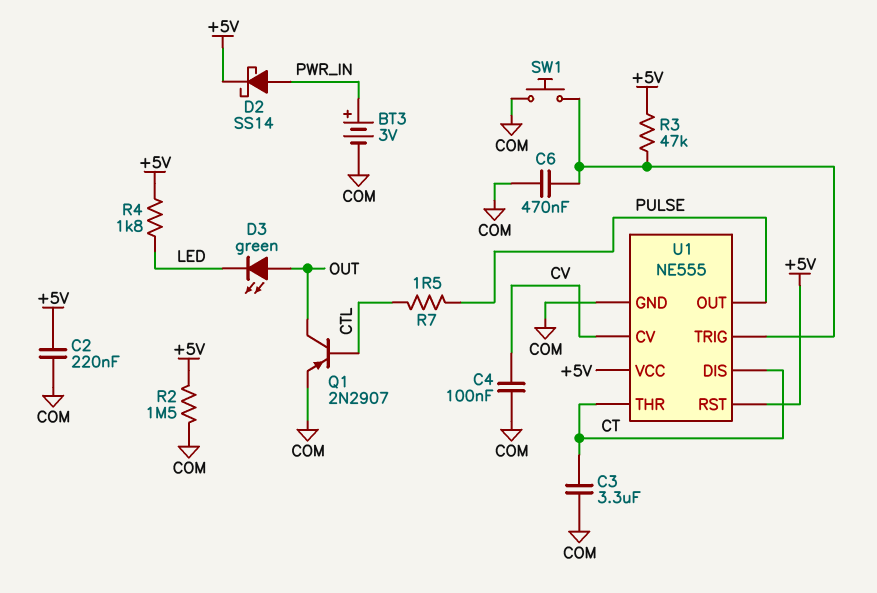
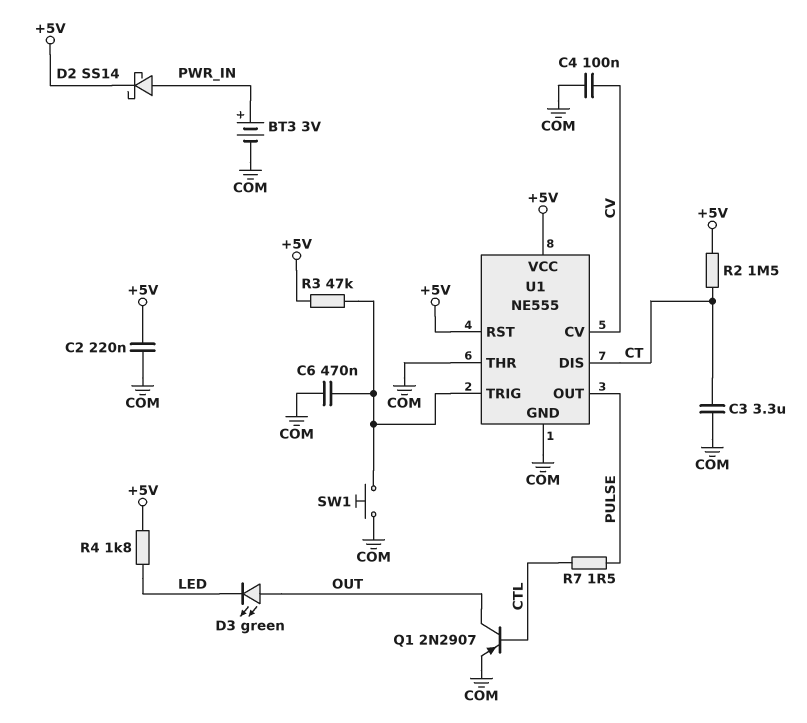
R2: 1.5M (+5V, COM) -> 1.5M (+5V, CT)
U1 pin THR: CT -> COM

